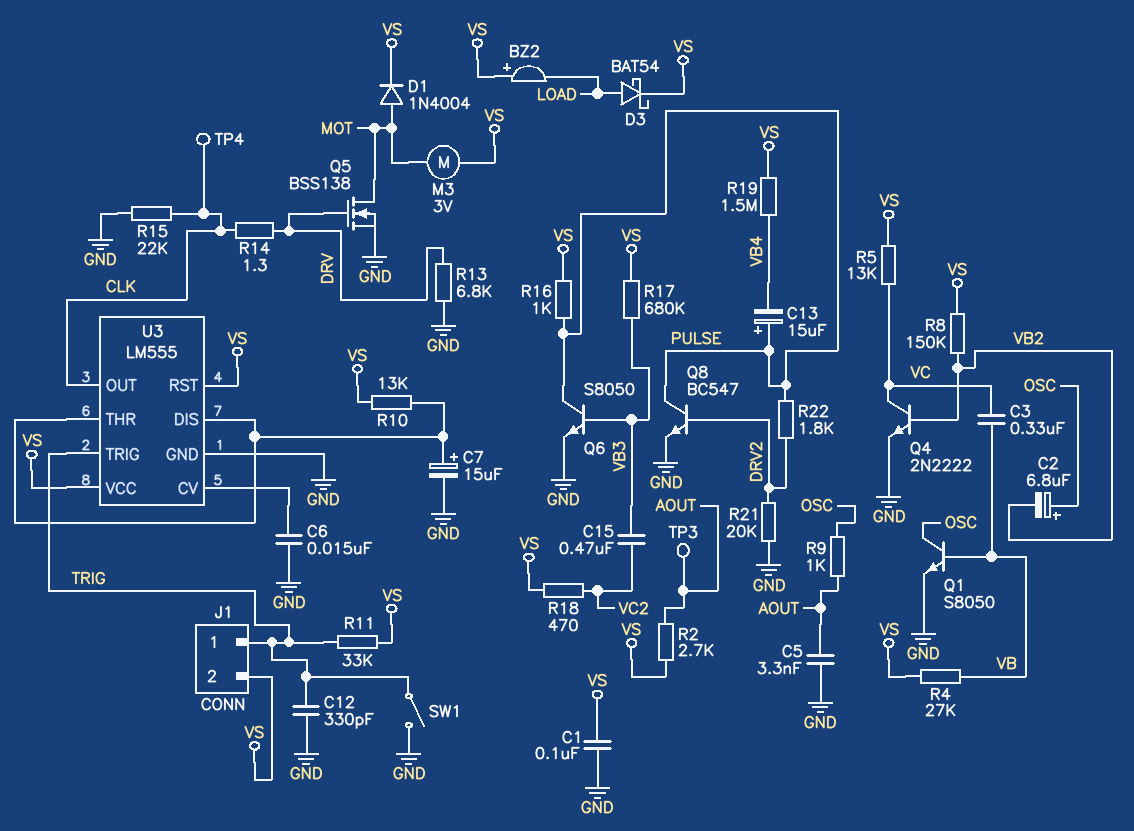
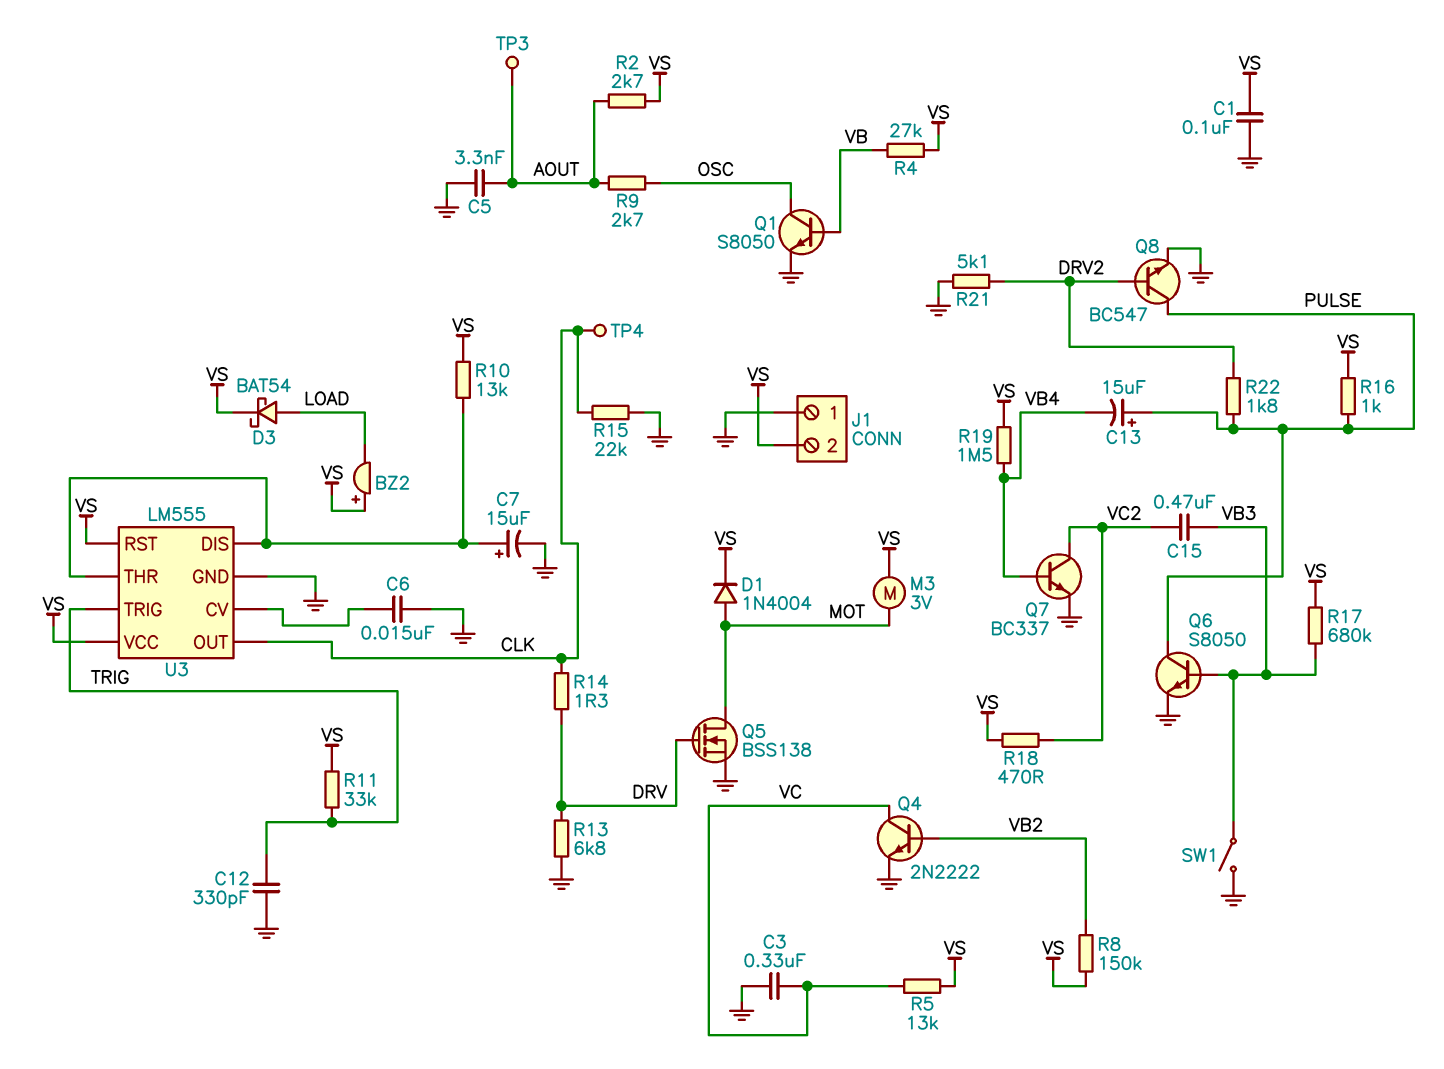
C2: 6.8uF (plus OSC, minus VB2) -> none
C3: 330nF (VB, VC) -> 330nF (GND, VC)
J1 pin 1: TRIG -> GND
Q7: none -> NPN BC337 (B VB4, C VC2, E GND)
R9: 1k (AOUT, OSC) -> 2.7k (AOUT, OSC)
R21: 20k (DRV2, GND) -> 5.1k (DRV2, GND)
SW1: switch (GND, TRIG) -> switch (GND, VB3)

